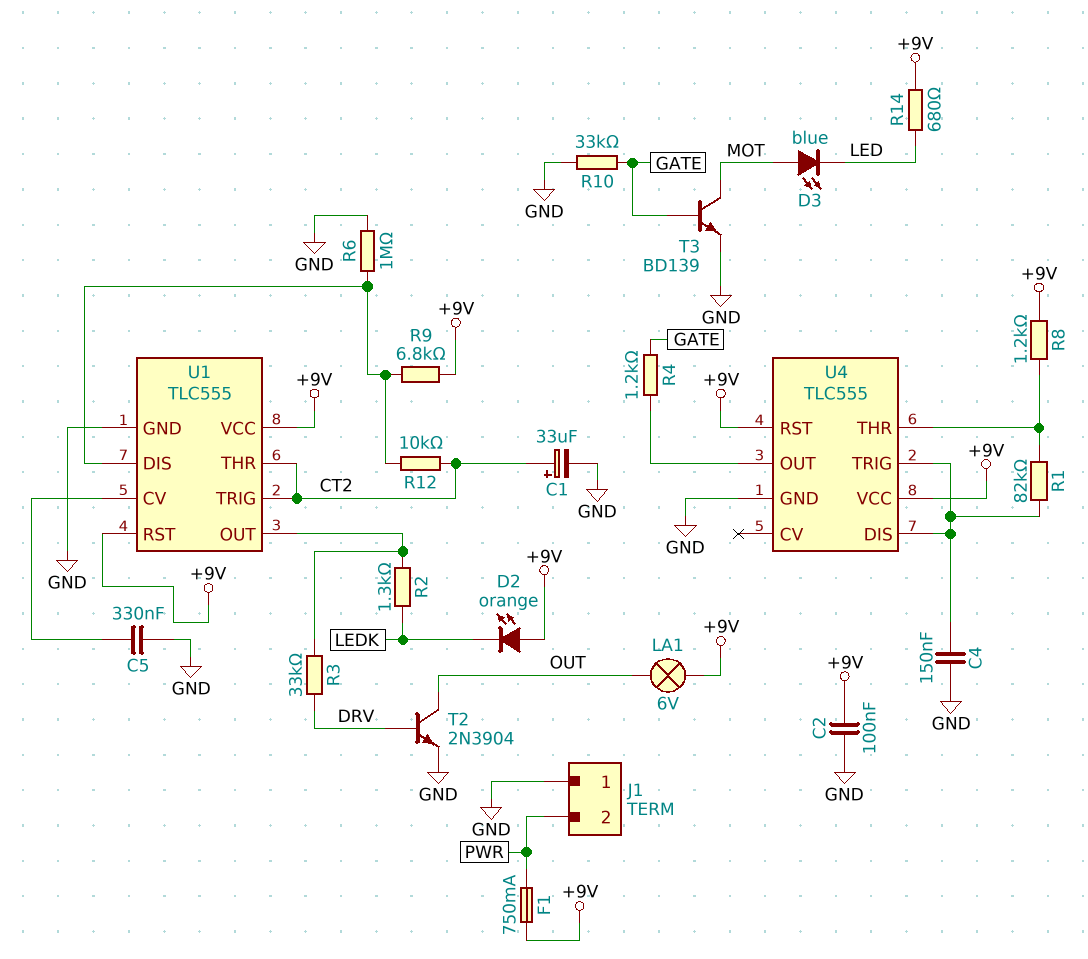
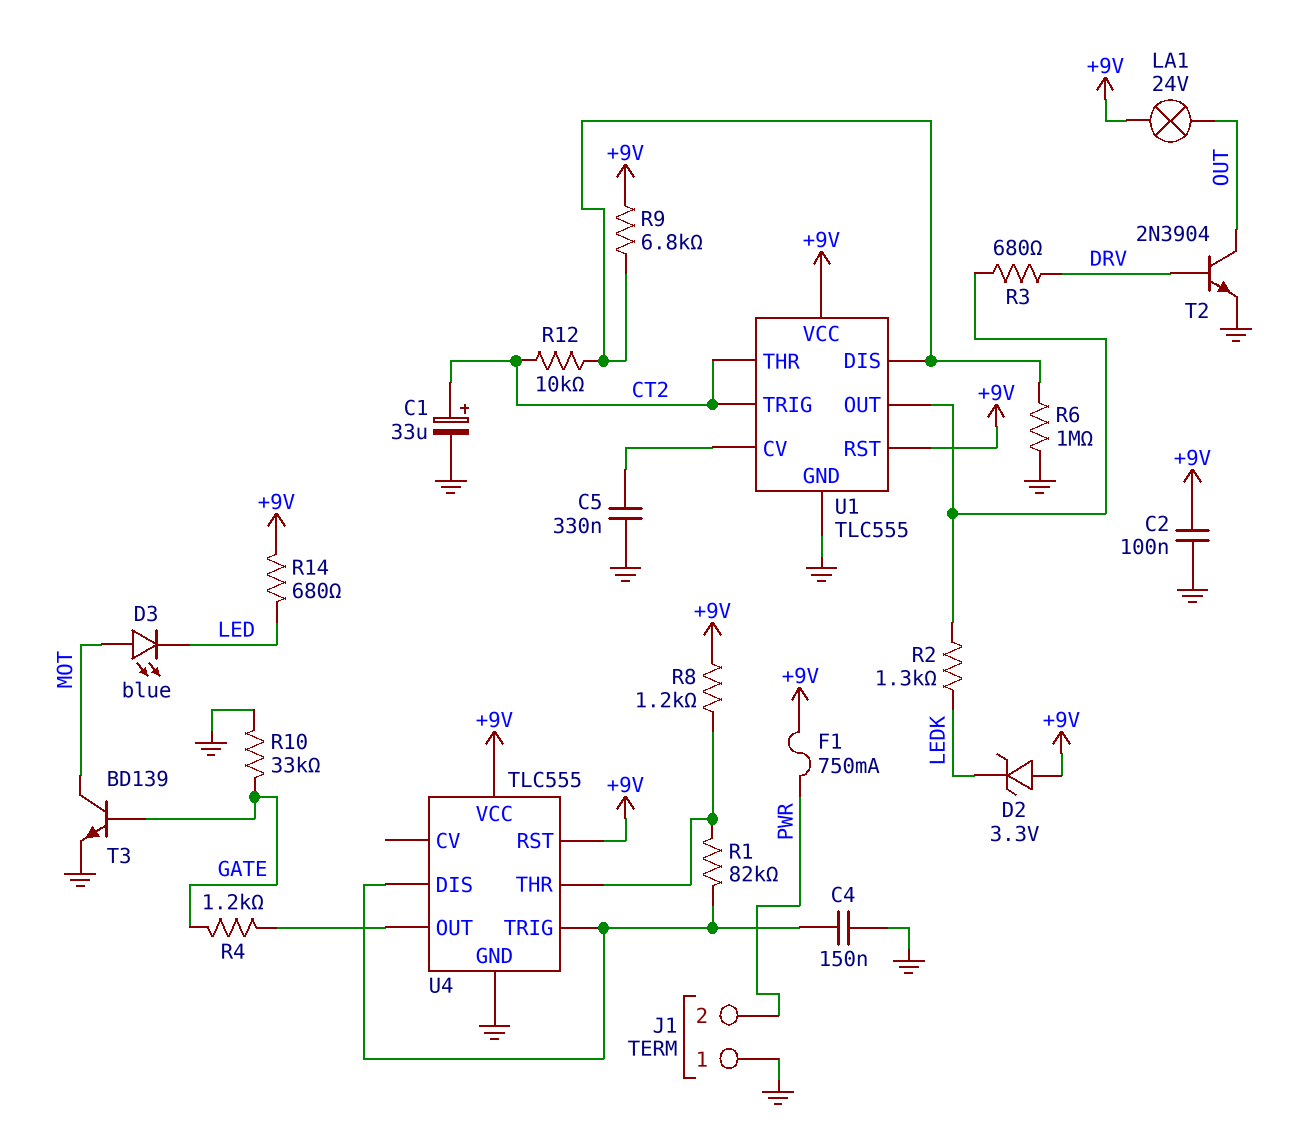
D2: LED orange (A +9V, K LEDK) -> zener 3.3V (A +9V, K LEDK)
LA1: lamp 6V (+9V, OUT) -> lamp 24V (+9V, OUT)
R3: 33k (DRV, U1/OUT) -> 680 (DRV, U1/OUT)

